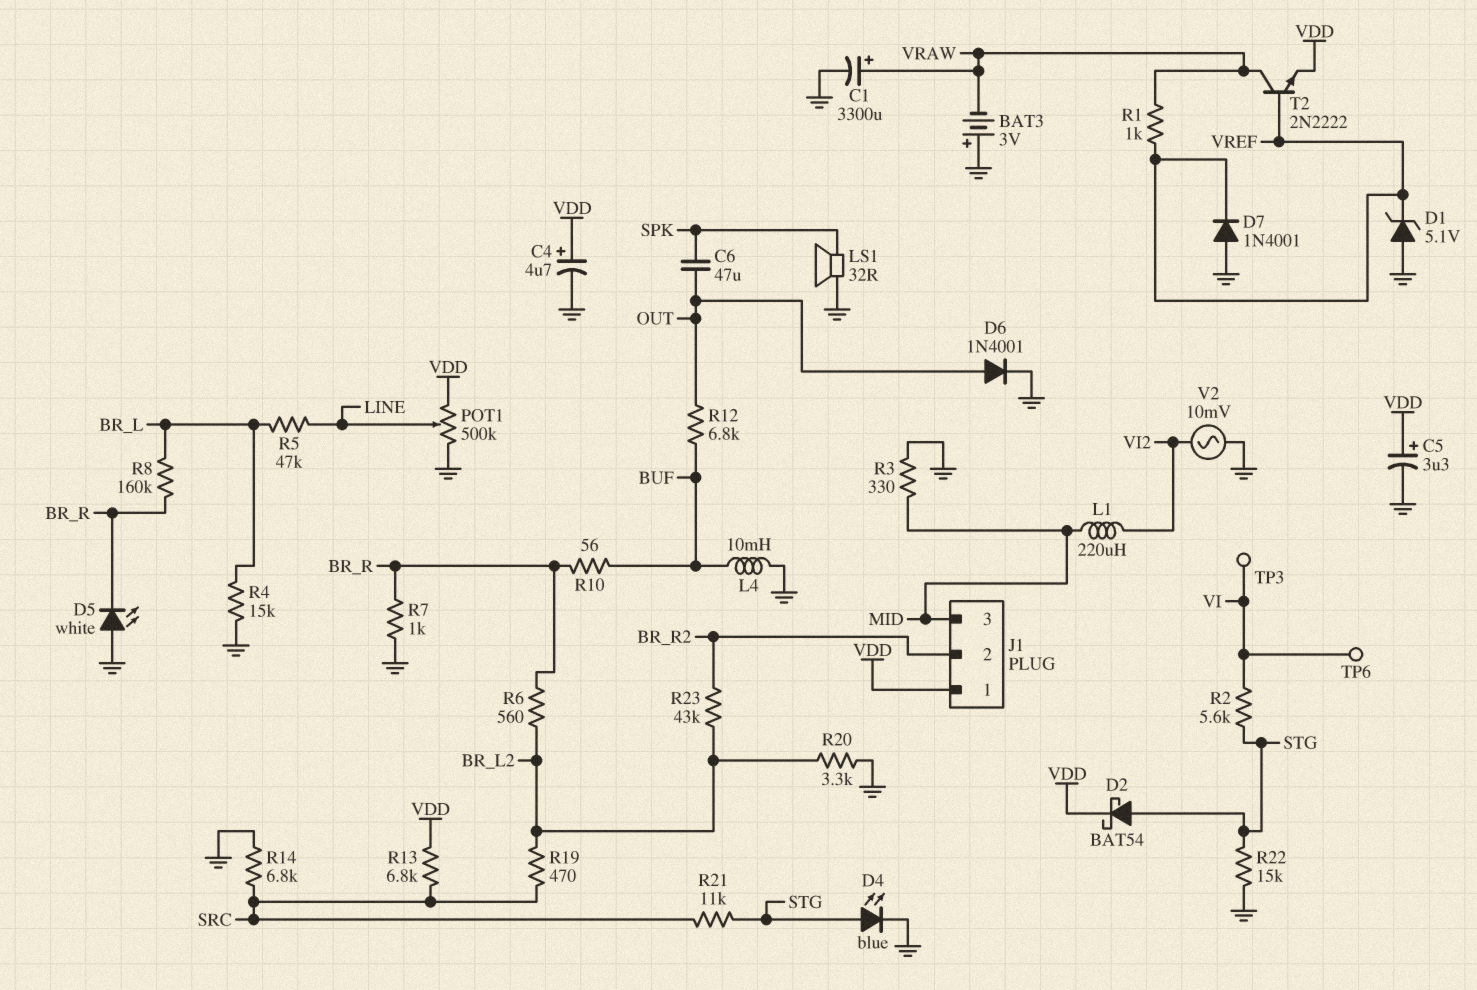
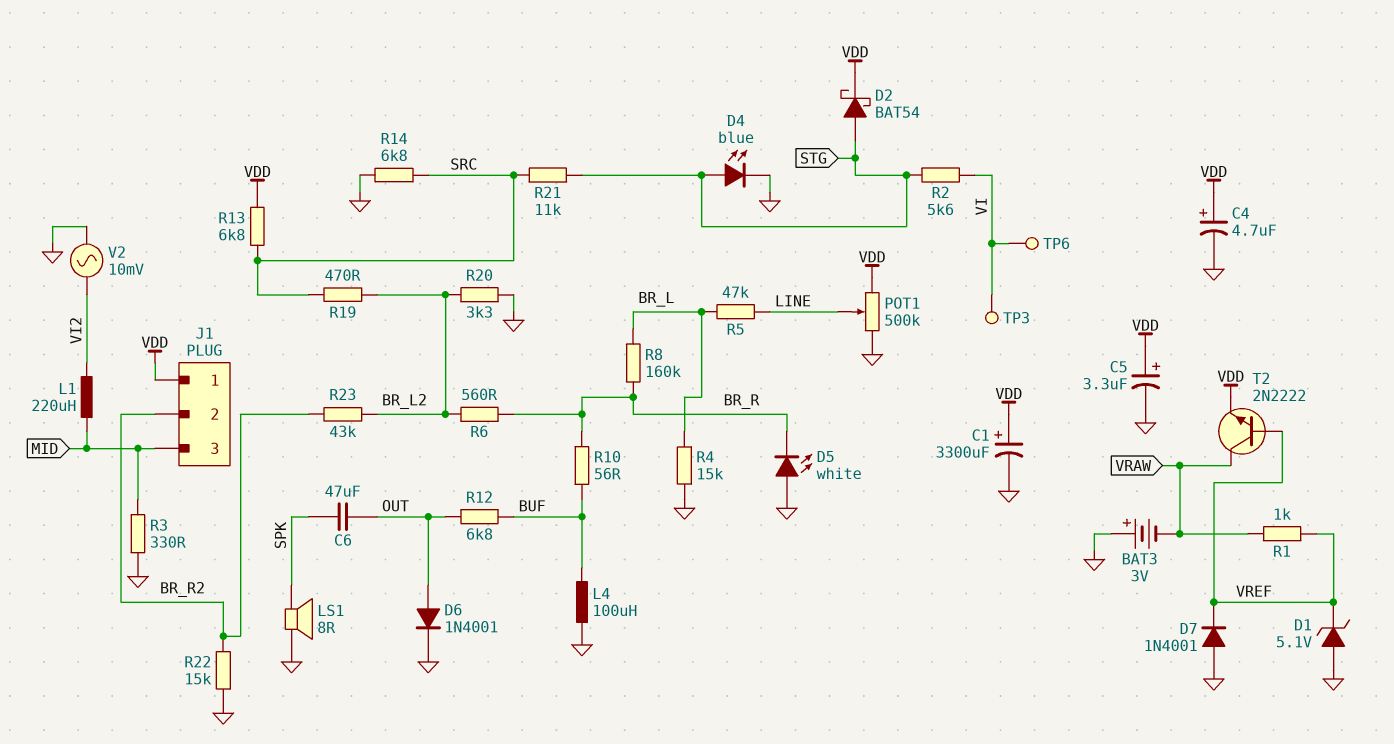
C1: 3300uF (plus VRAW, minus GND) -> 3300uF (plus VDD, minus GND)
L4: 10mH (BUF, GND) -> 100uH (BUF, GND)
LS1: speaker 32R (GND, SPK) -> speaker 8R (GND, SPK)
R7: 1k (BR_R, GND) -> none
R22: 15k (GND, STG) -> 15k (BR_R2, GND)

